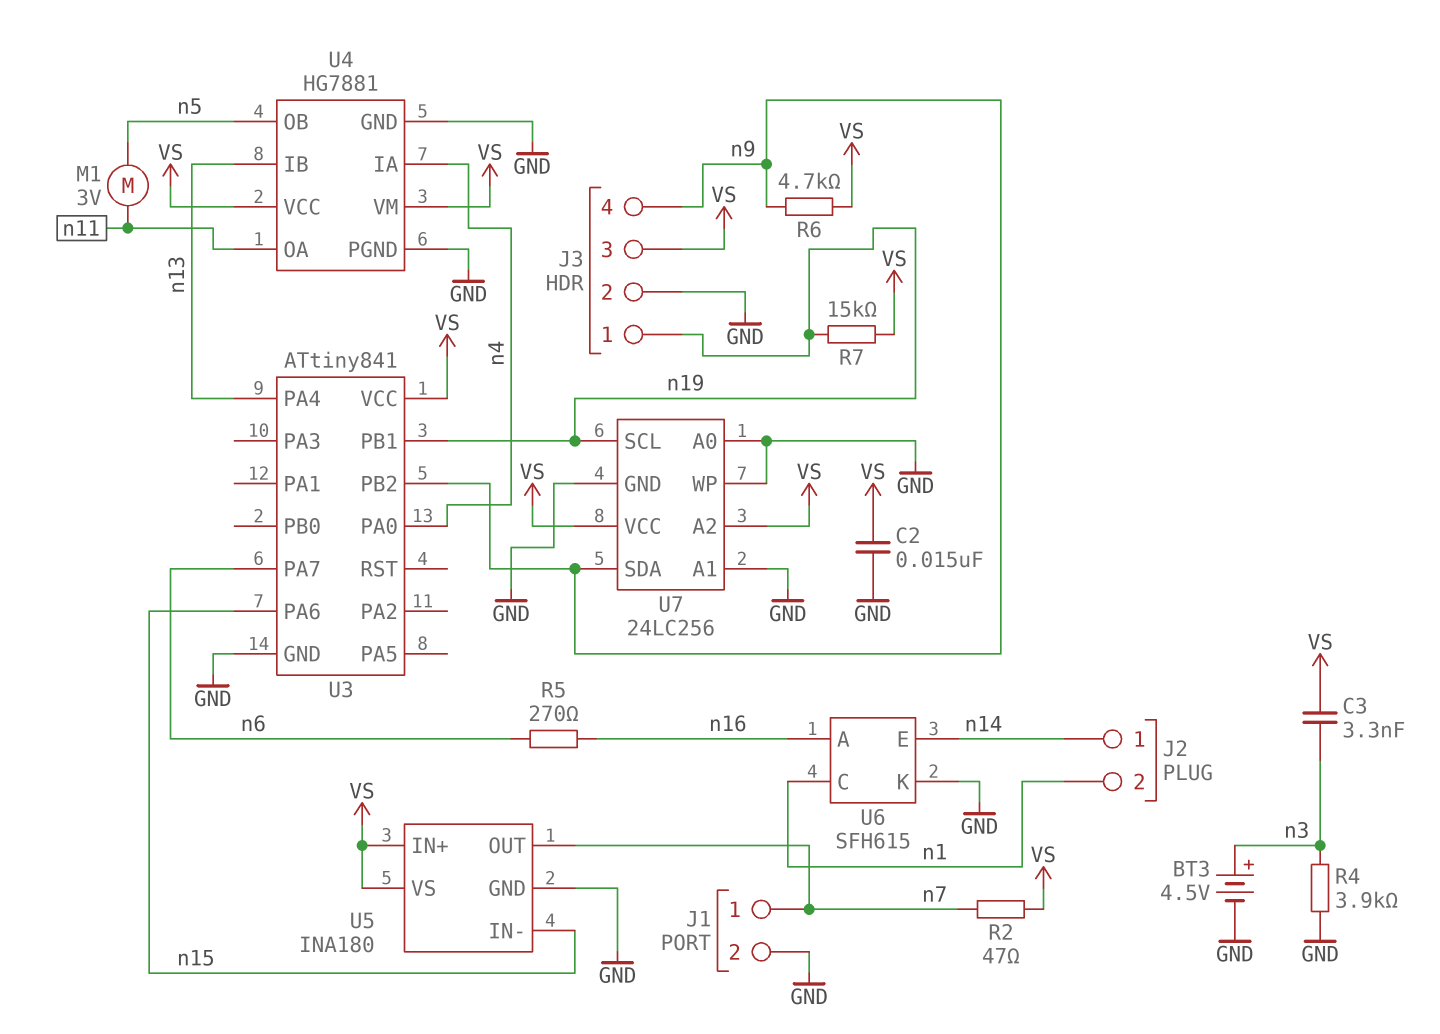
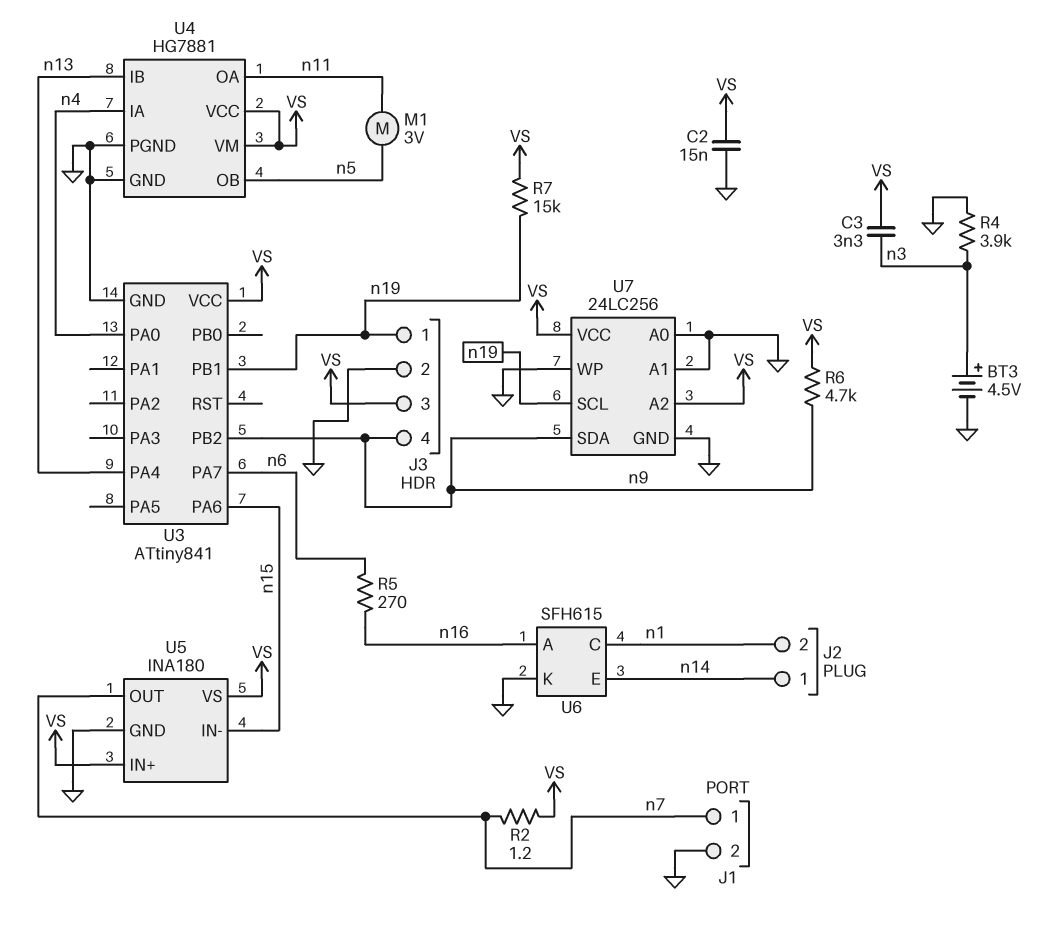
R2: 47 (VS, n7) -> 1.2 (VS, n7)

